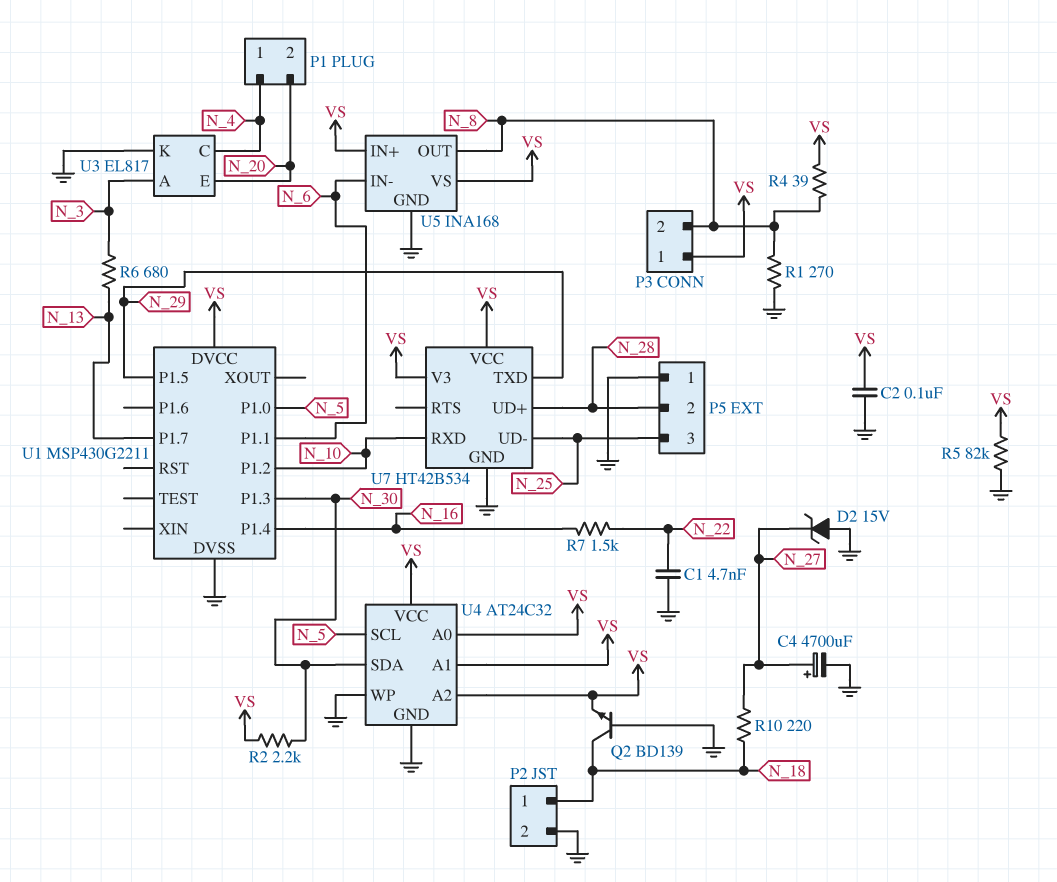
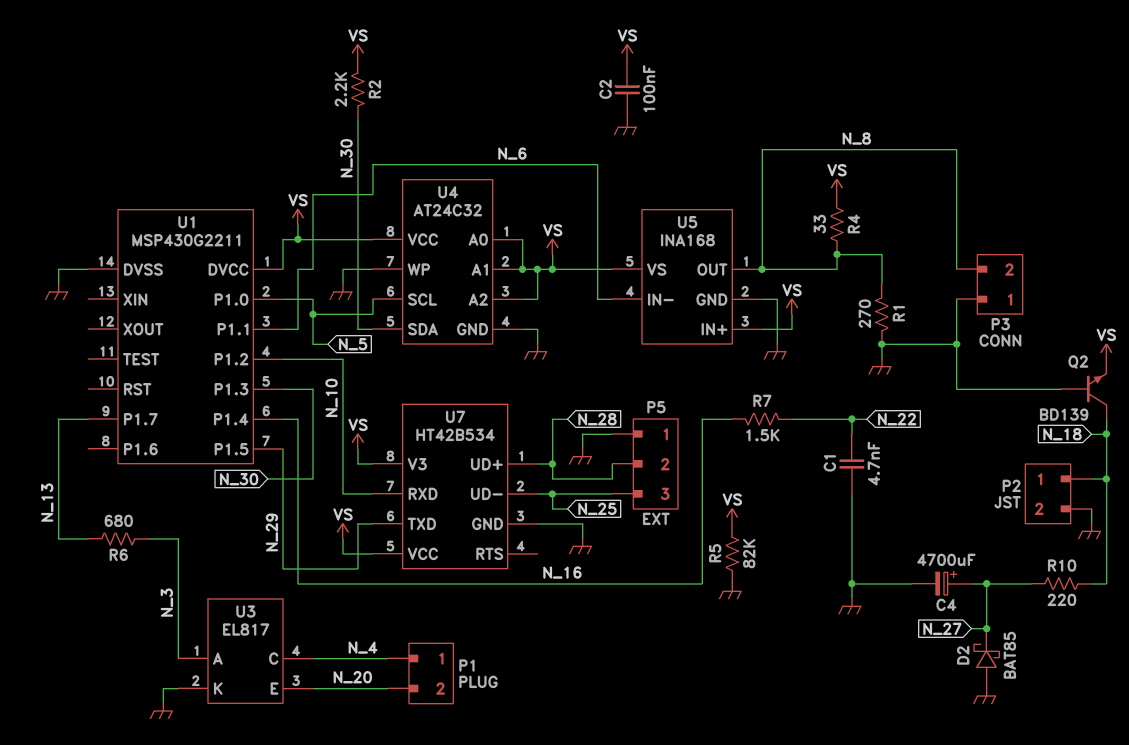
D2: zener 15V (A GND, K N_27) -> schottky BAT85 (A GND, K N_27)
P3 pin 1: VS -> GND
R4: 39 (N_8, VS) -> 33 (N_8, VS)

